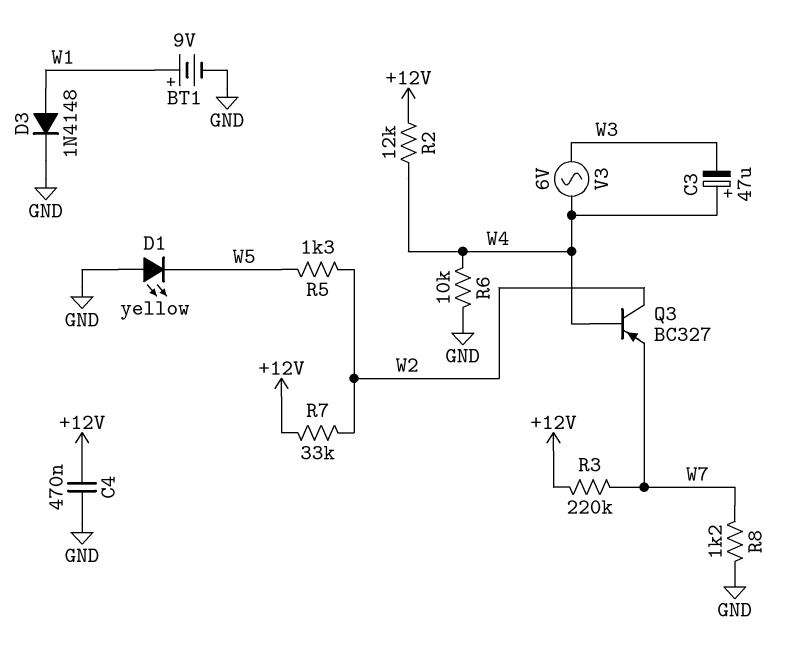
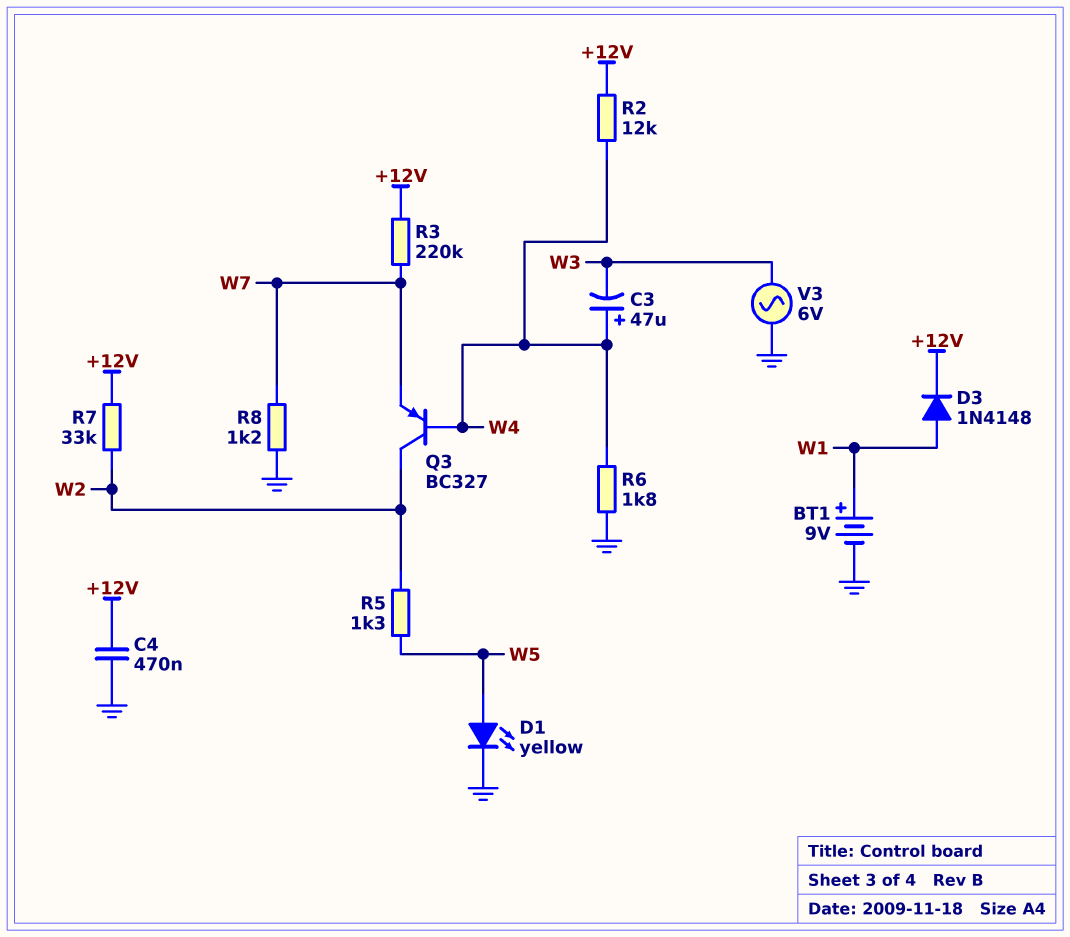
D1: LED yellow (A GND, K W5) -> LED yellow (A W5, K GND)
D3: diode 1N4148 (A W1, K GND) -> diode 1N4148 (A W1, K +12V)
R6: 10k (GND, W4) -> 1.8k (GND, W4)
V3: AC 6V (W3, W4) -> AC 6V (GND, W3)

